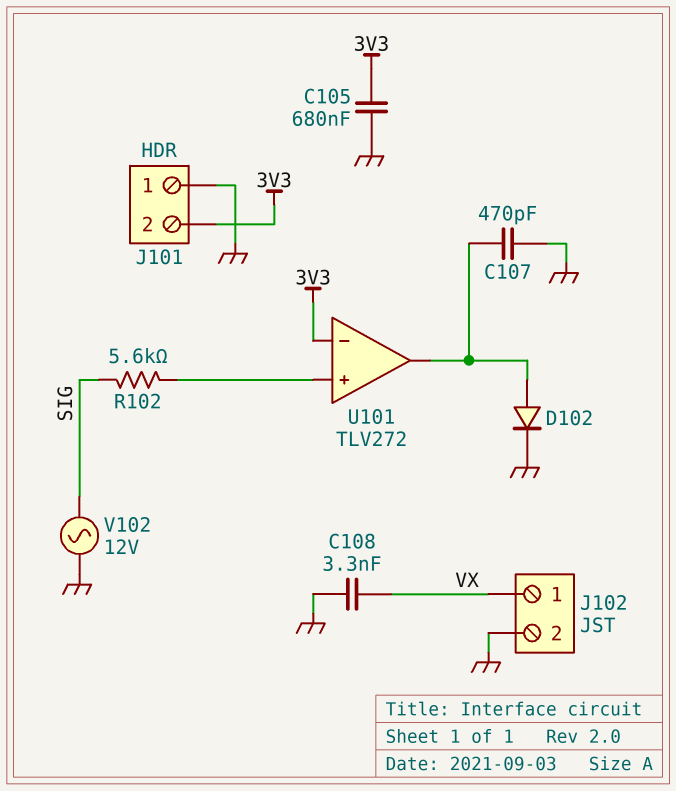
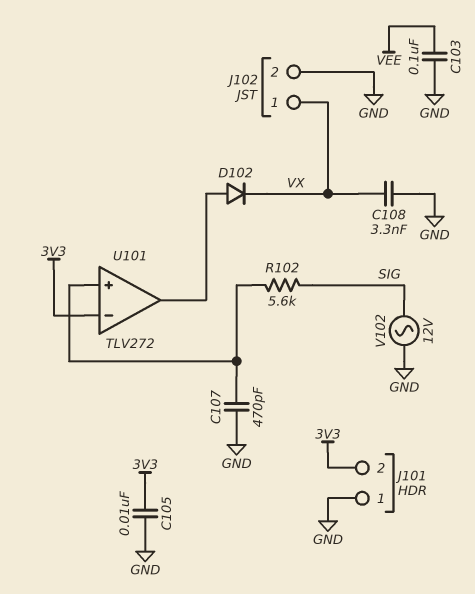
C103: none -> 100nF (GND, VEE)
C105: 680nF (3V3, GND) -> 10nF (3V3, GND)
C107: 470pF (GND, U101/out) -> 470pF (GND, U101/in+)
D102: diode (A U101/out, K GND) -> diode (A U101/out, K VX)

